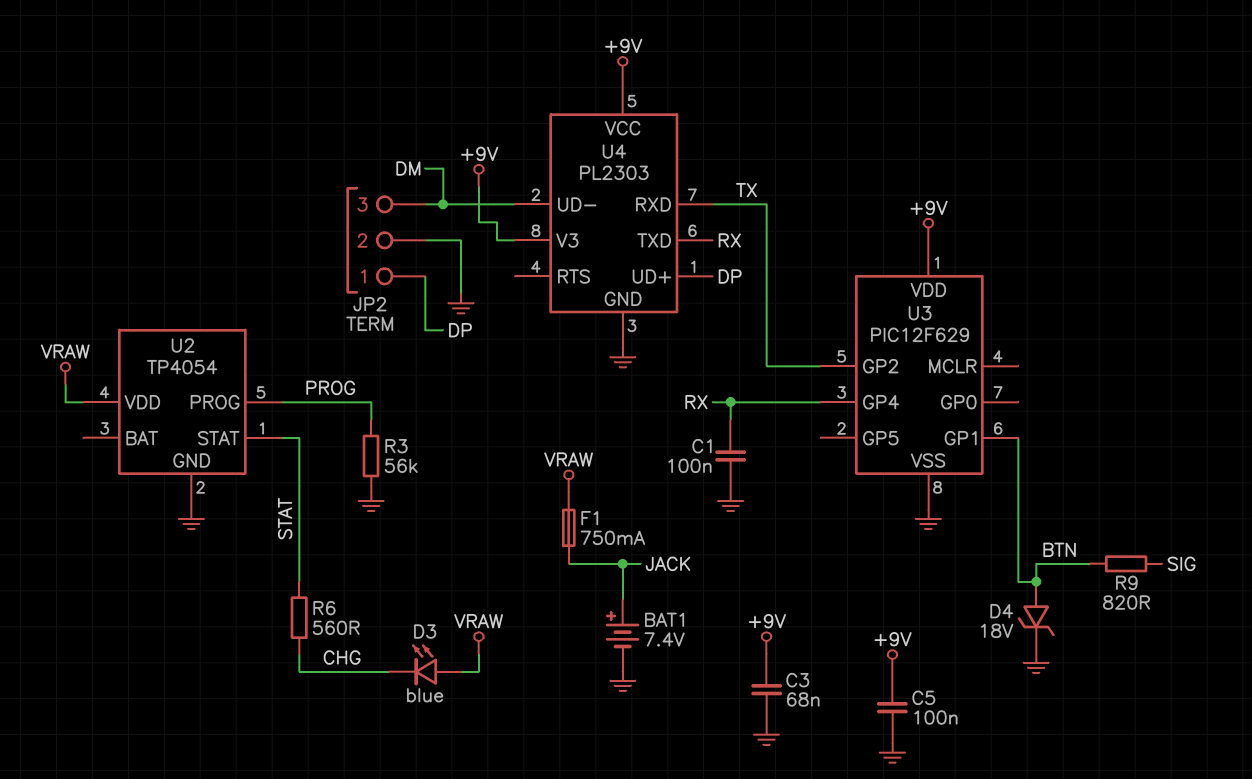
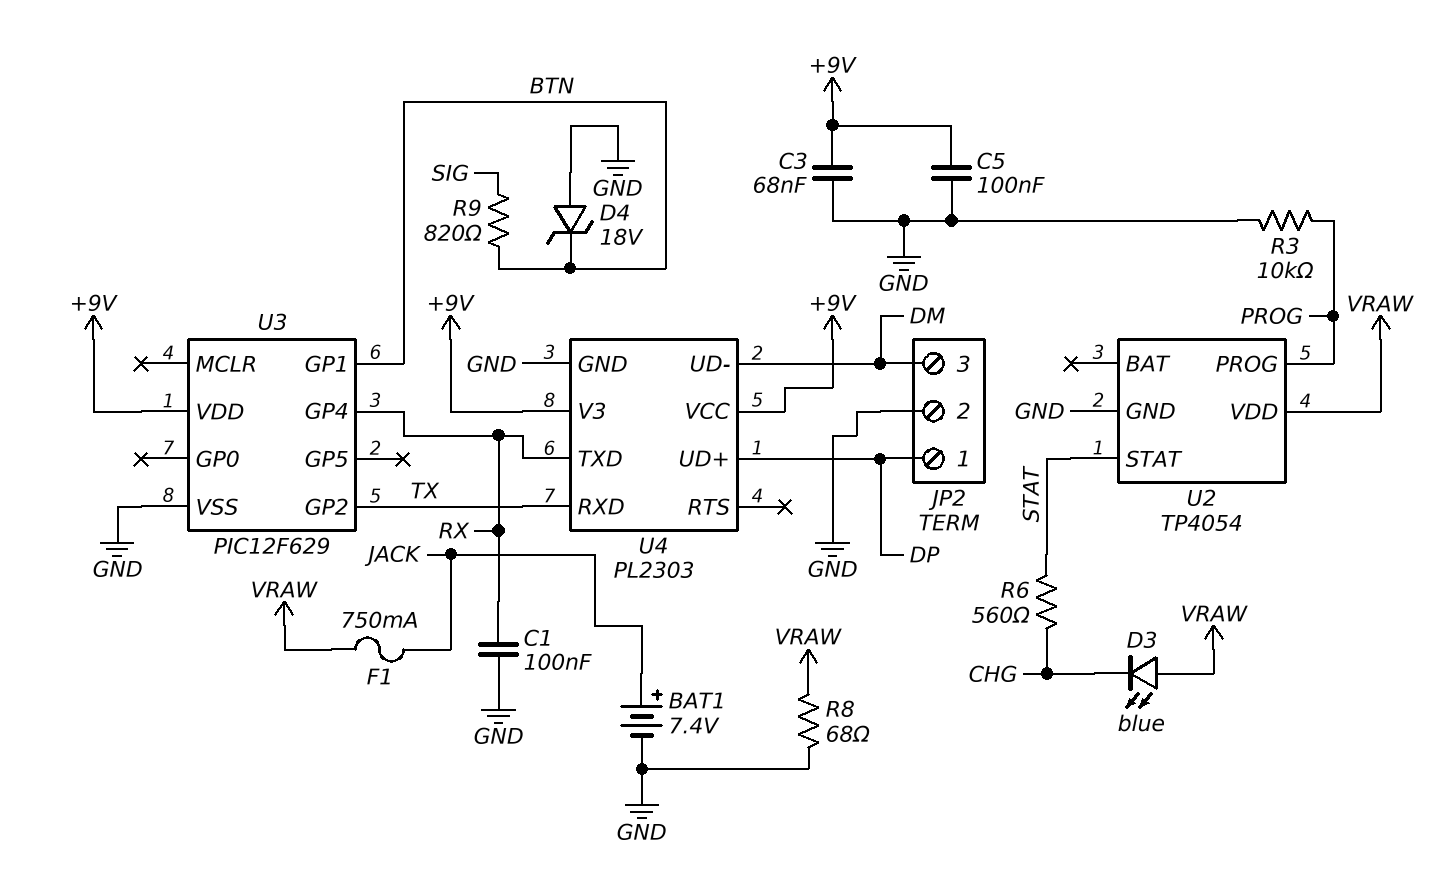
D4: zener 18V (A BTN, K GND) -> zener 18V (A GND, K BTN)
R3: 56k (GND, PROG) -> 10k (GND, PROG)
R8: none -> 68 (GND, VRAW)

